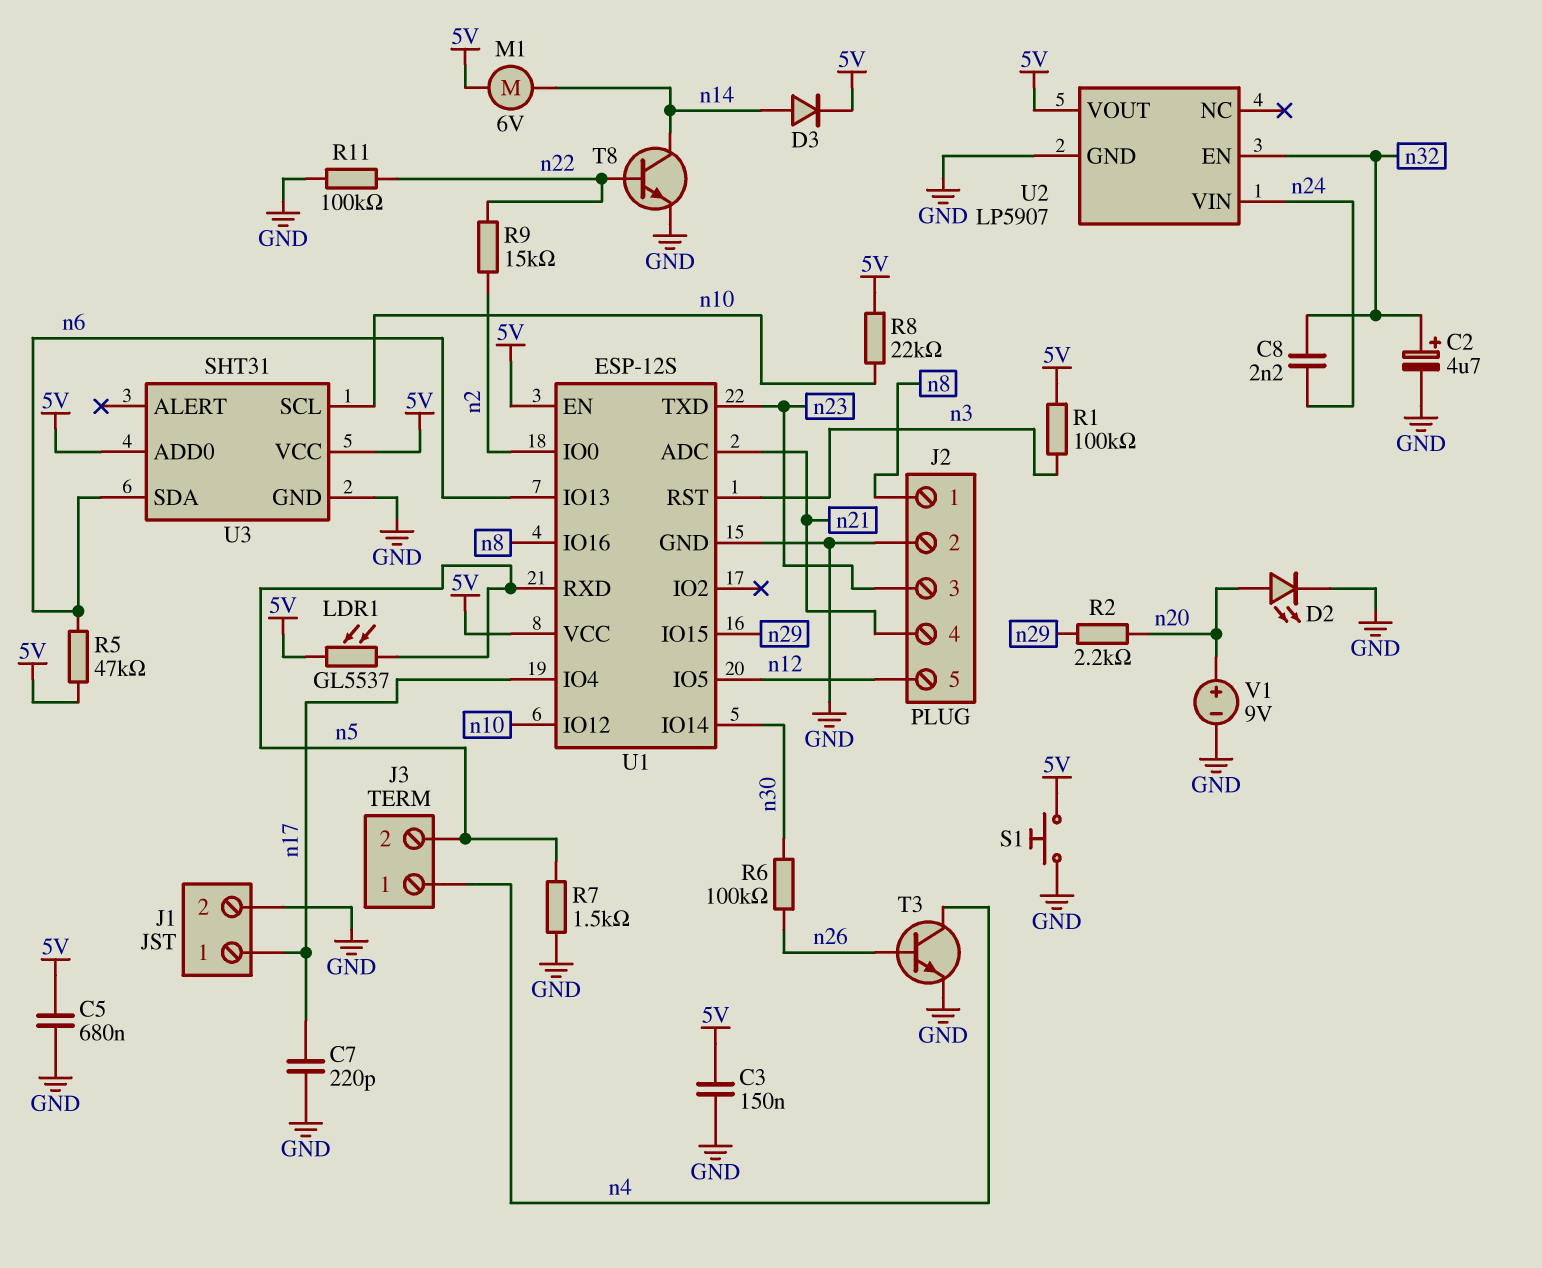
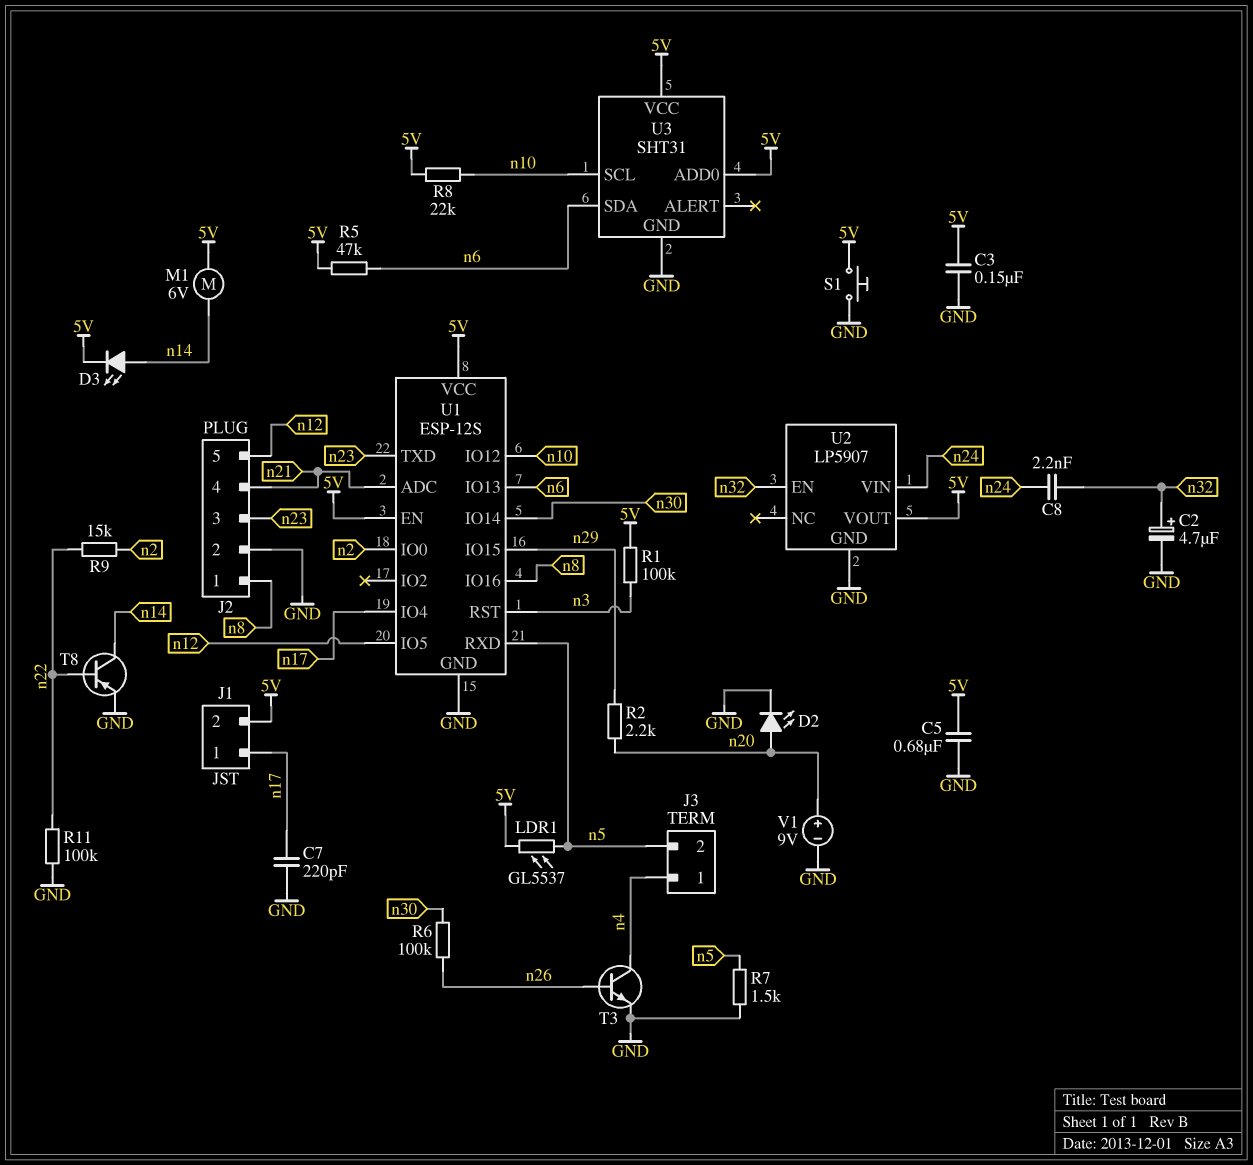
D3: diode (A n14, K 5V) -> LED (A n14, K 5V)
J1 pin 2: GND -> 5V
T8: NPN (B n22, C n14, E GND) -> PNP (B n22, C n14, E GND)

